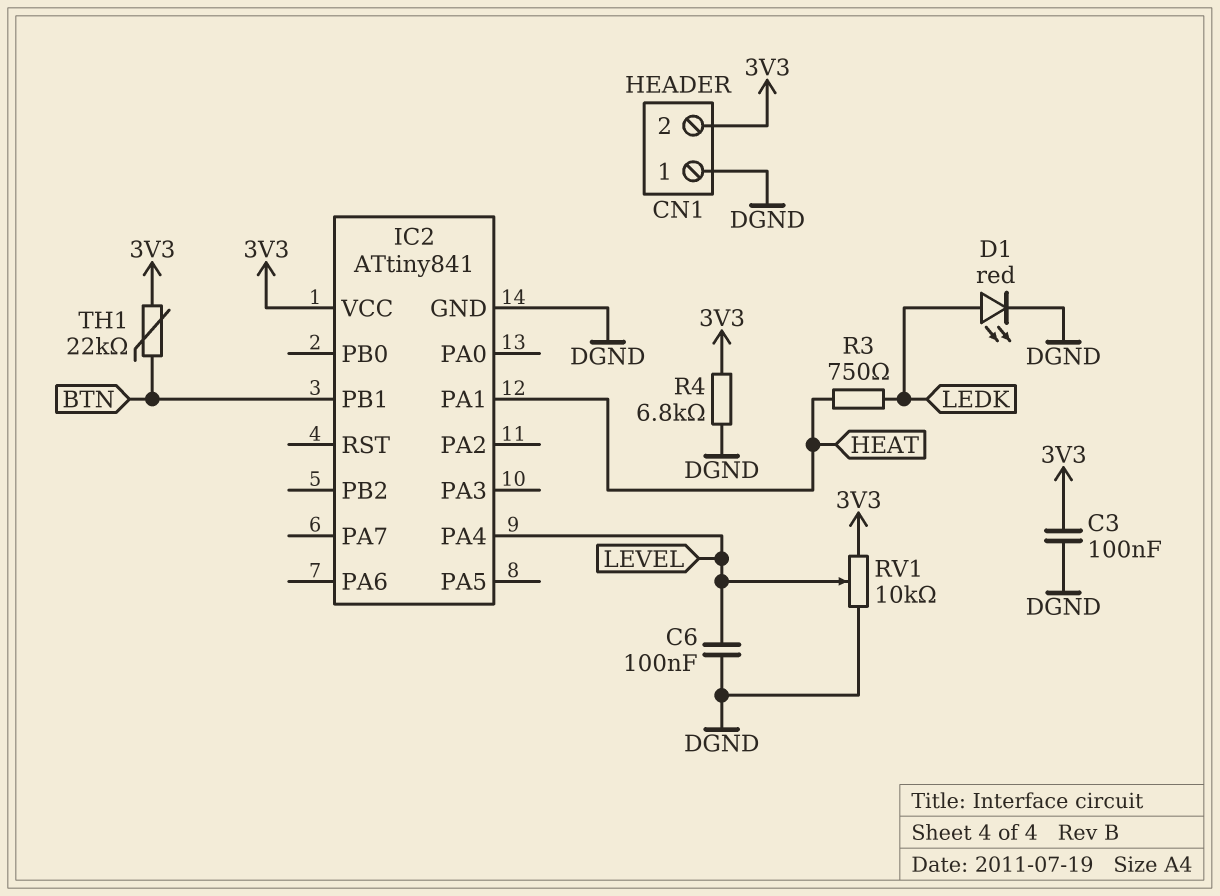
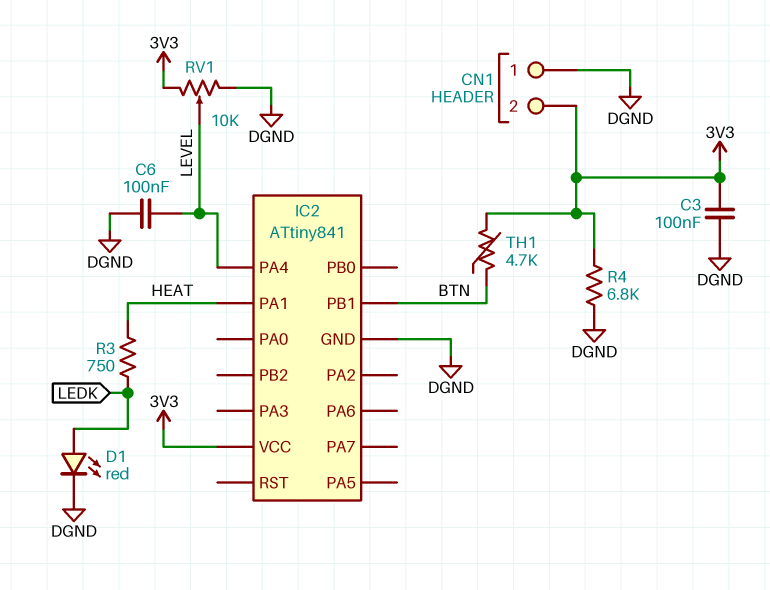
TH1: 22k (3V3, BTN) -> 4.7k (3V3, BTN)

